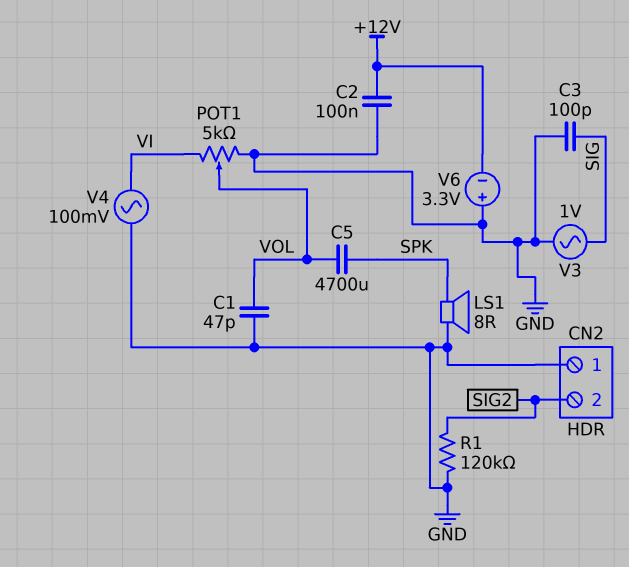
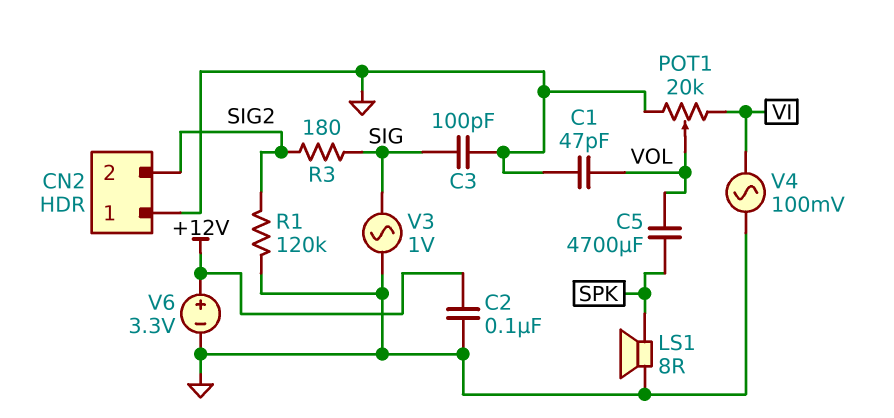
POT1: 5k (GND, VI, wiper VOL) -> 20k (GND, VI, wiper VOL)
R3: none -> 180 (SIG, SIG2)
V6: 3.3V (plus GND, minus +12V) -> 3.3V (plus +12V, minus GND)

